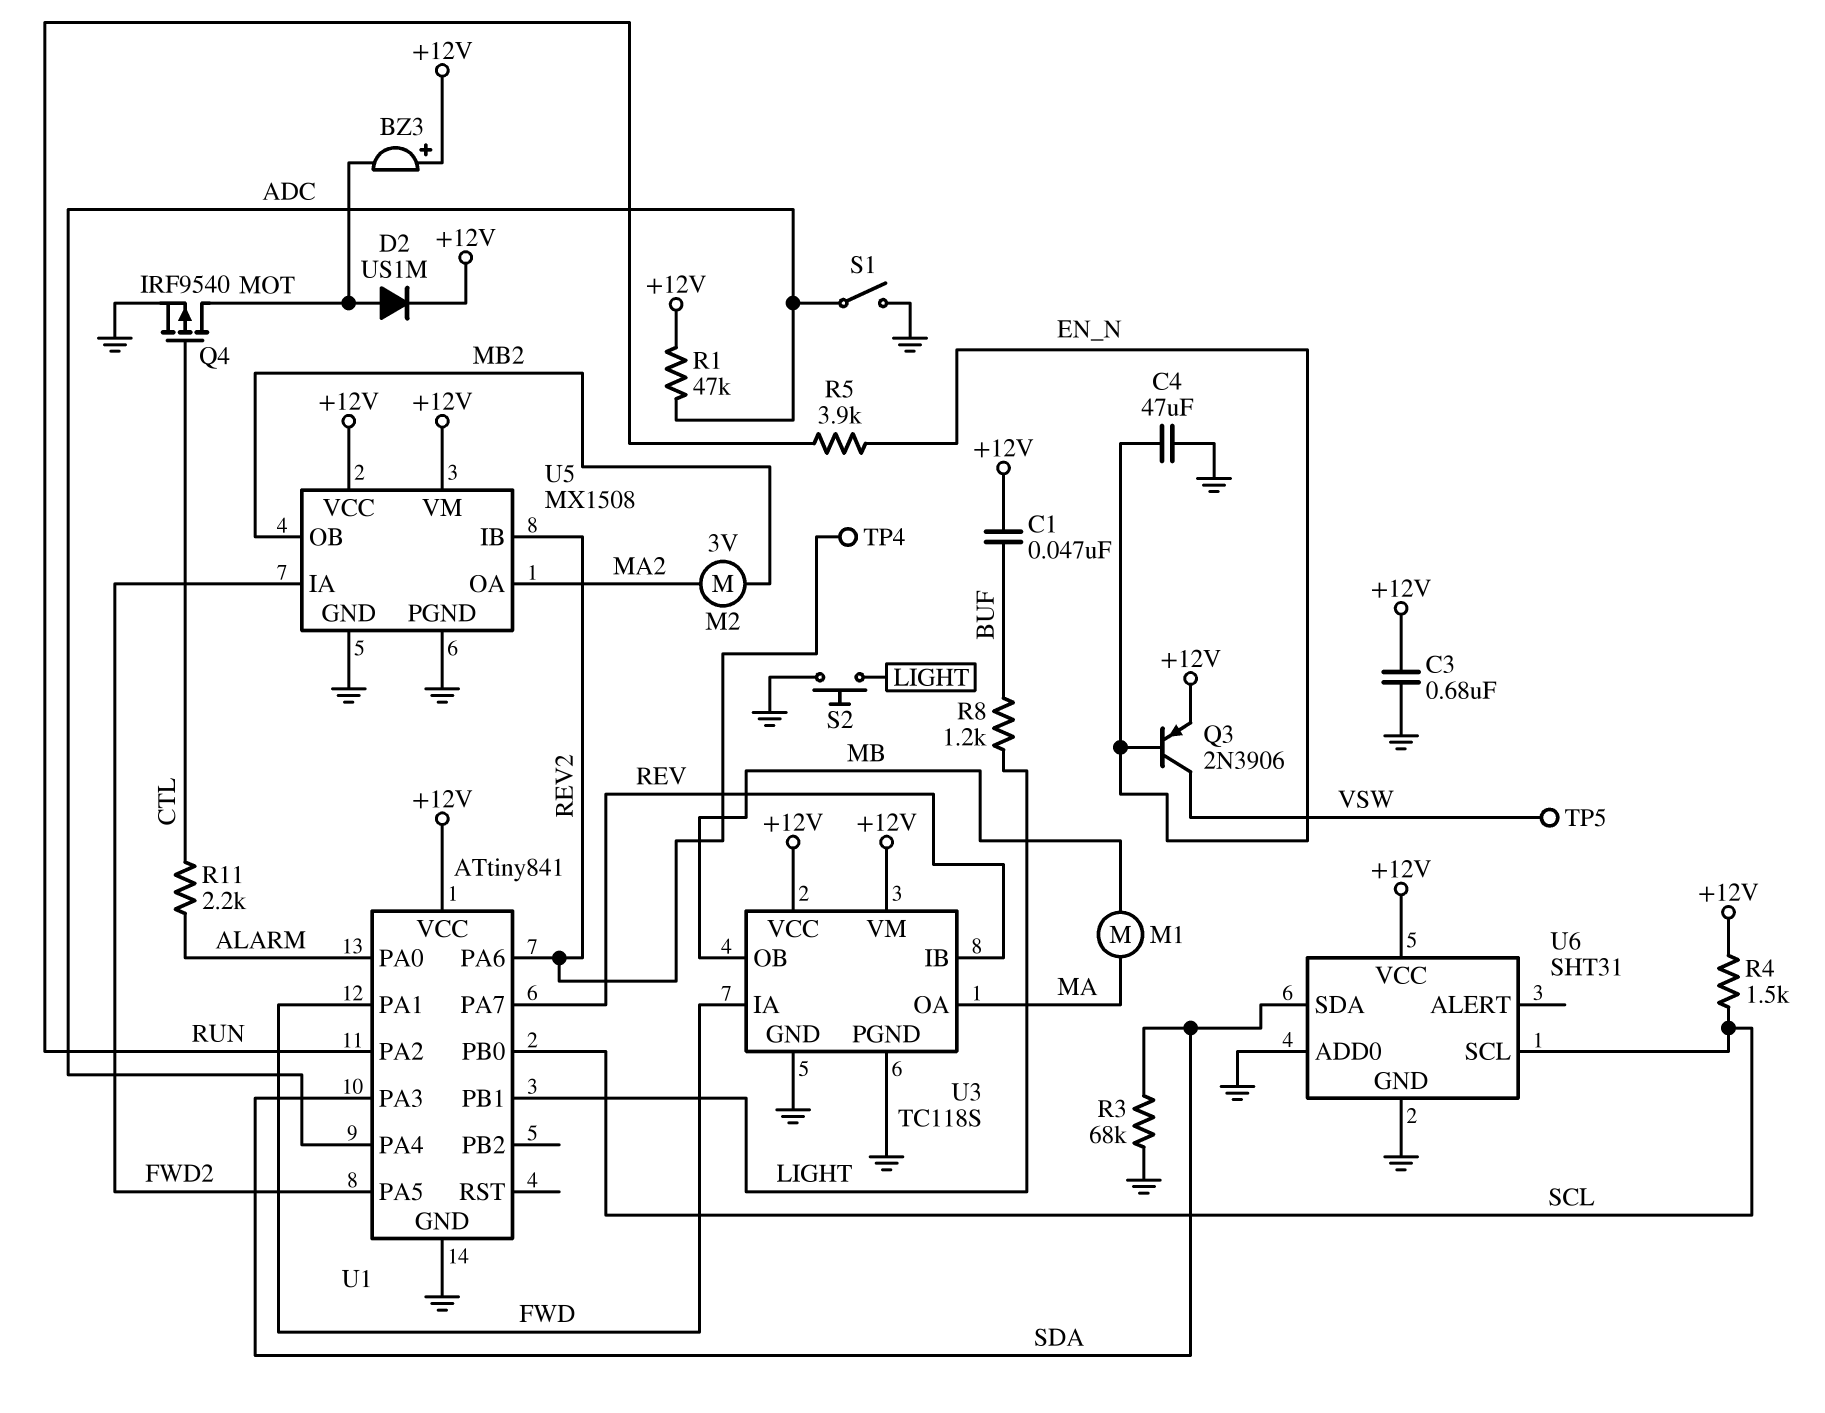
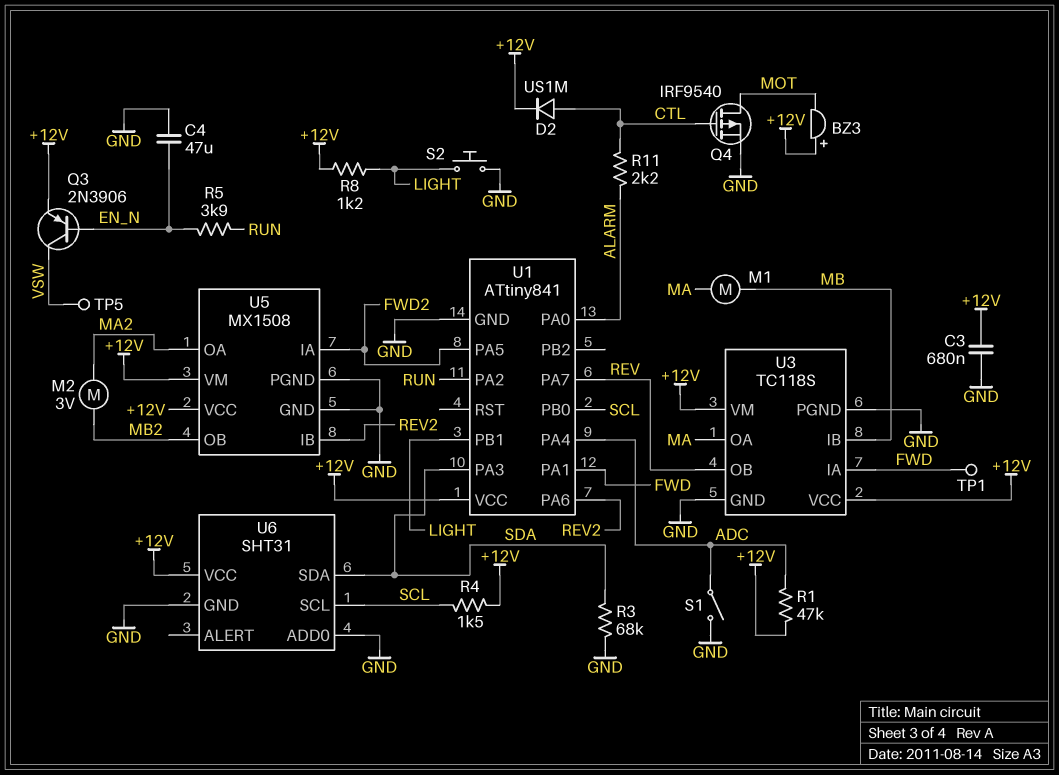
C1: 47nF (+12V, BUF) -> none
D2: diode US1M (A MOT, K +12V) -> diode US1M (A CTL, K +12V)
R8: 1.2k (BUF, LIGHT) -> 1.2k (+12V, LIGHT)
TP1: none -> test point (FWD)
TP4: test point (REV2) -> none
U3 pin IB: REV -> MB
U3 pin OB: MB -> REV

